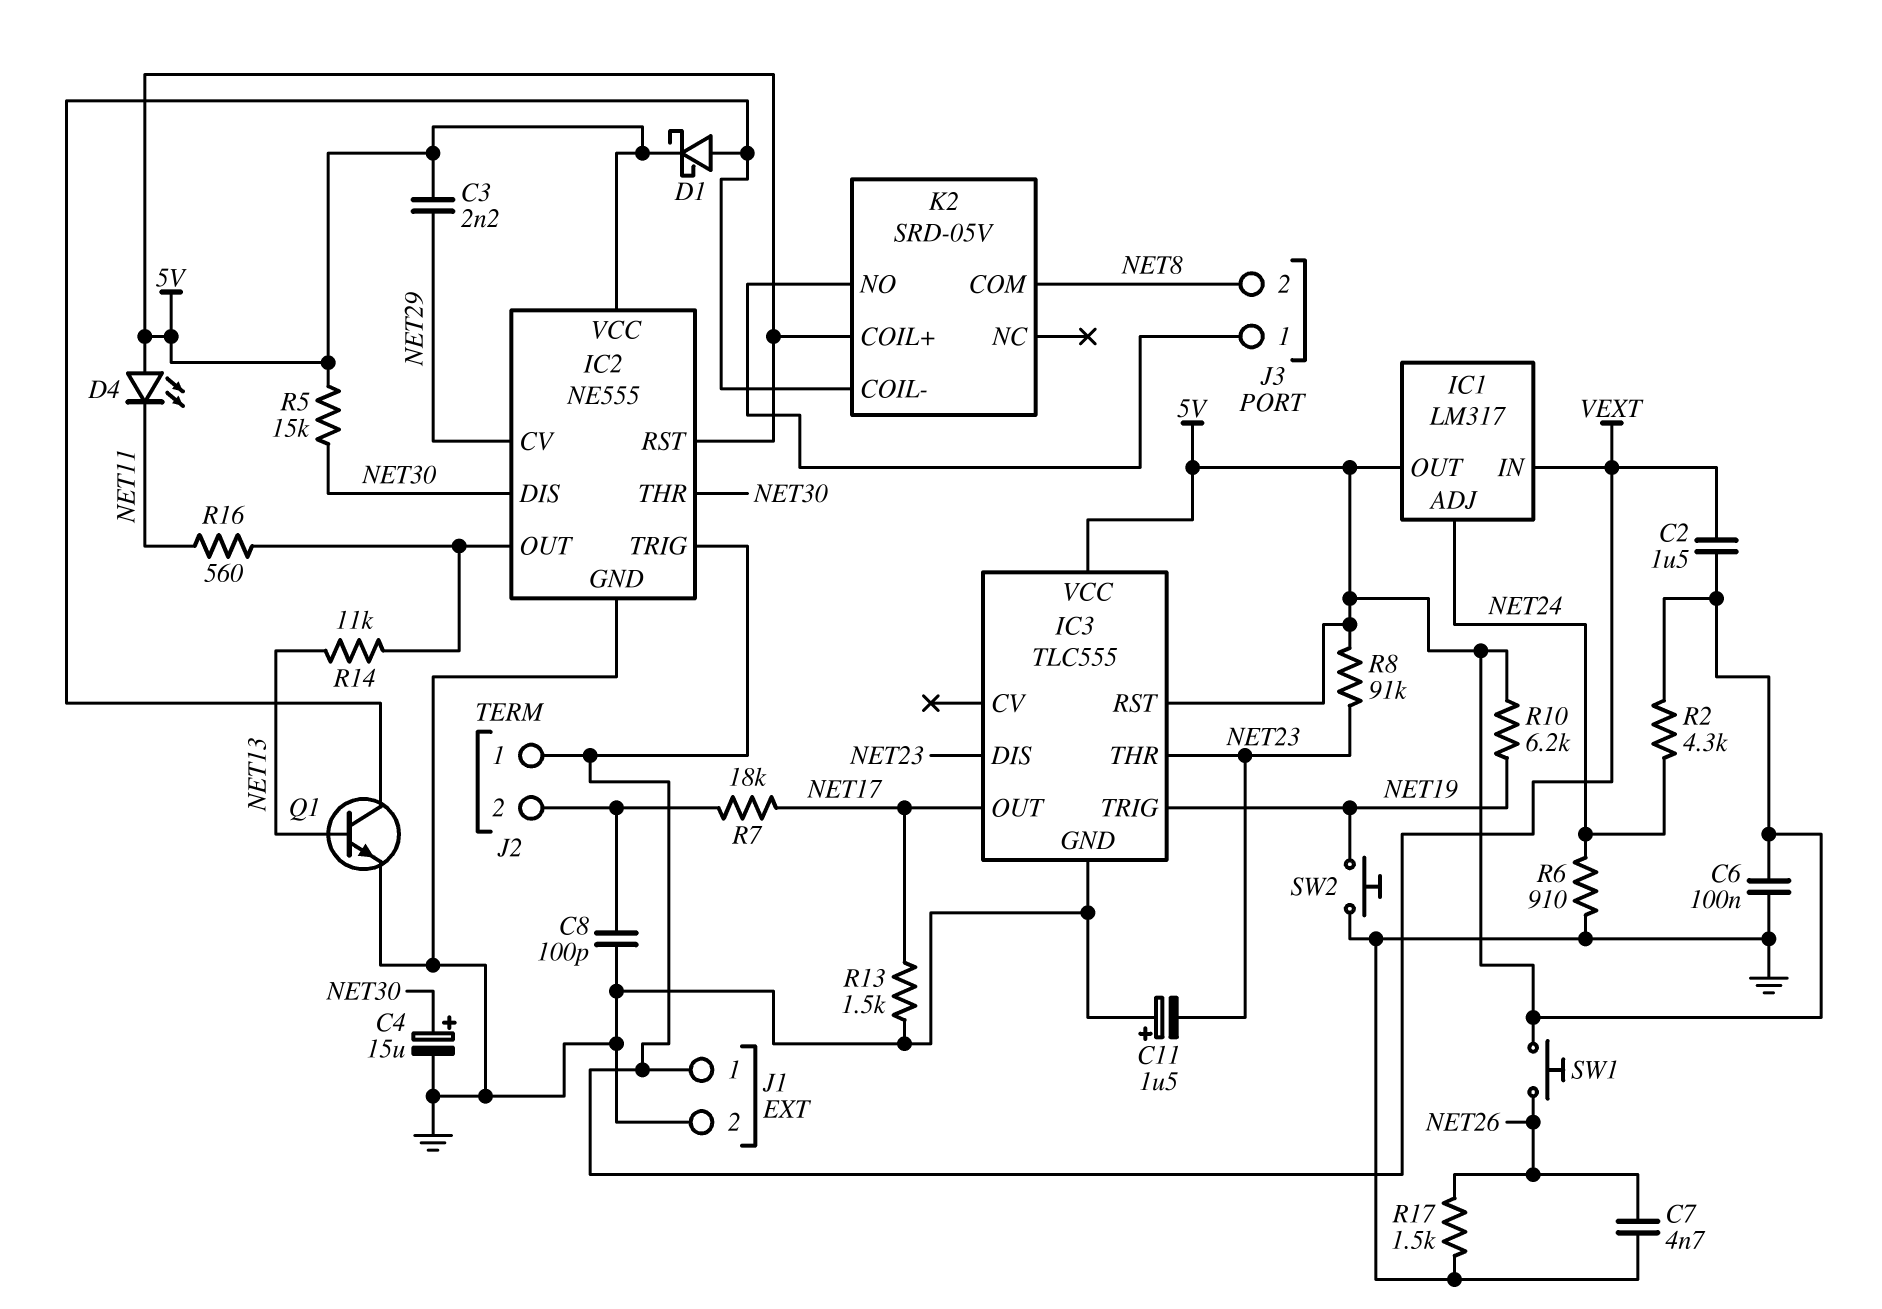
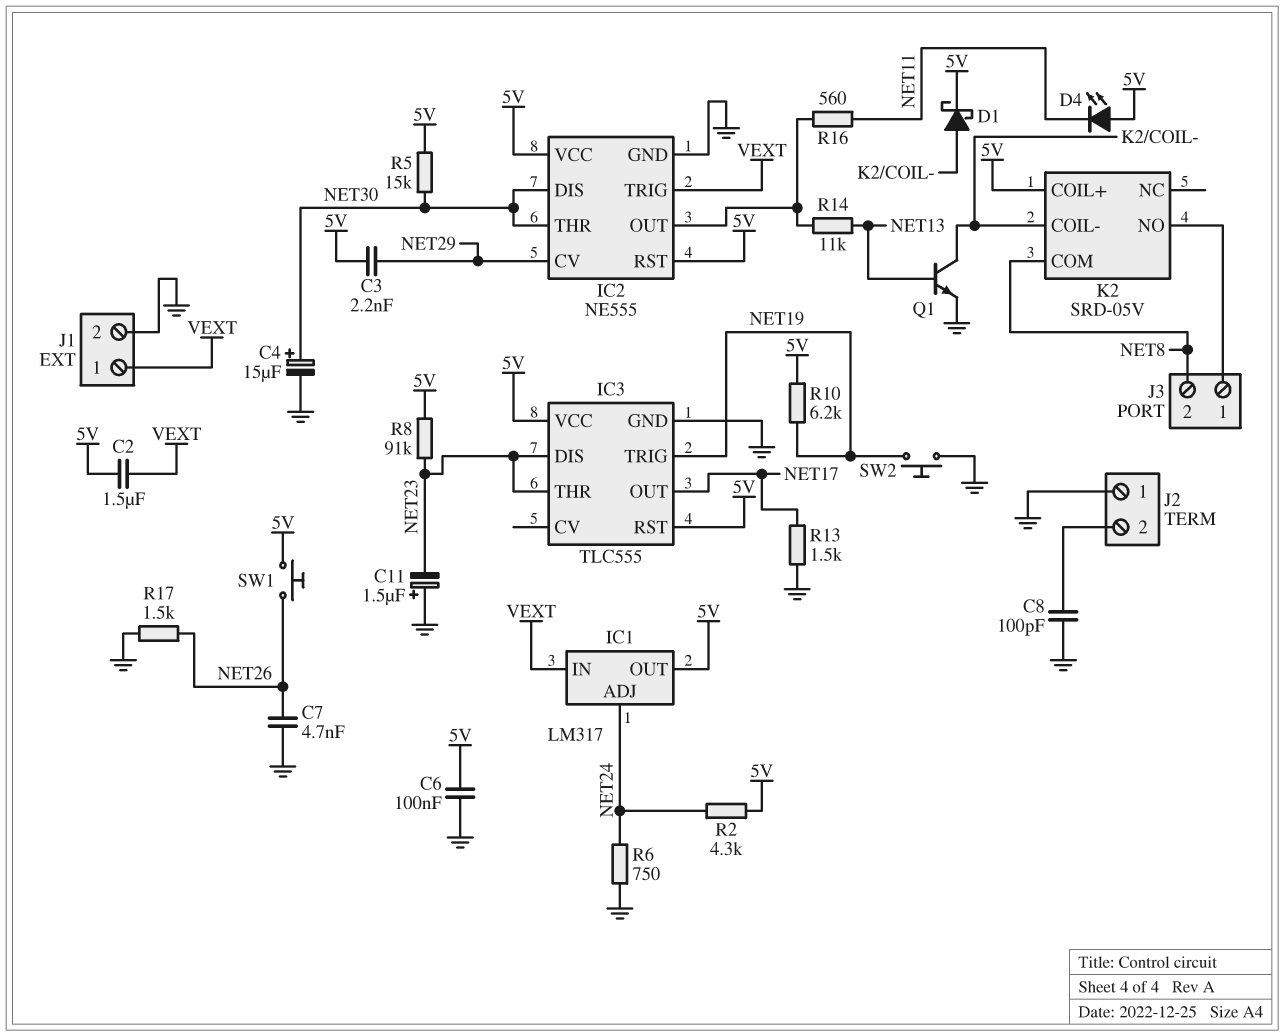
J2 pin 1: VEXT -> GND
R6: 910 (GND, NET24) -> 750 (GND, NET24)
R7: 18k (J2/2, NET17) -> none

